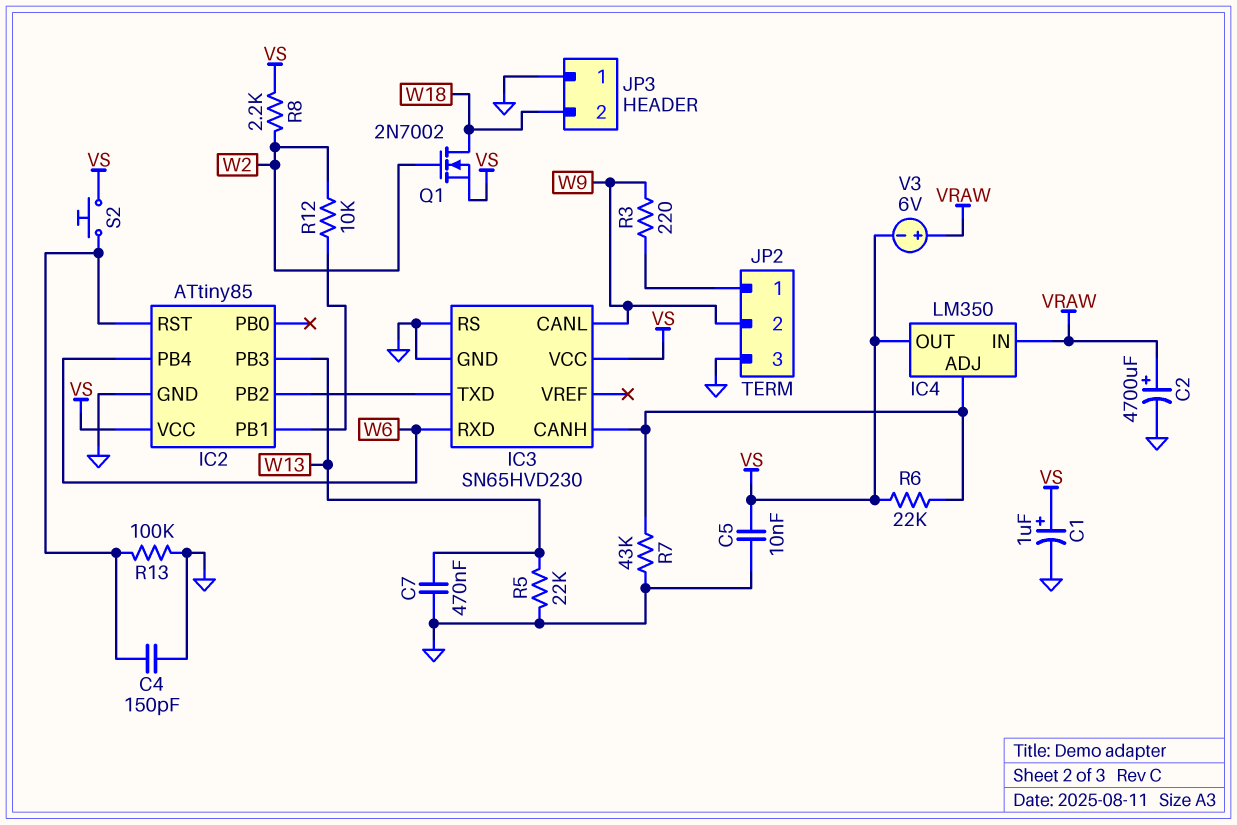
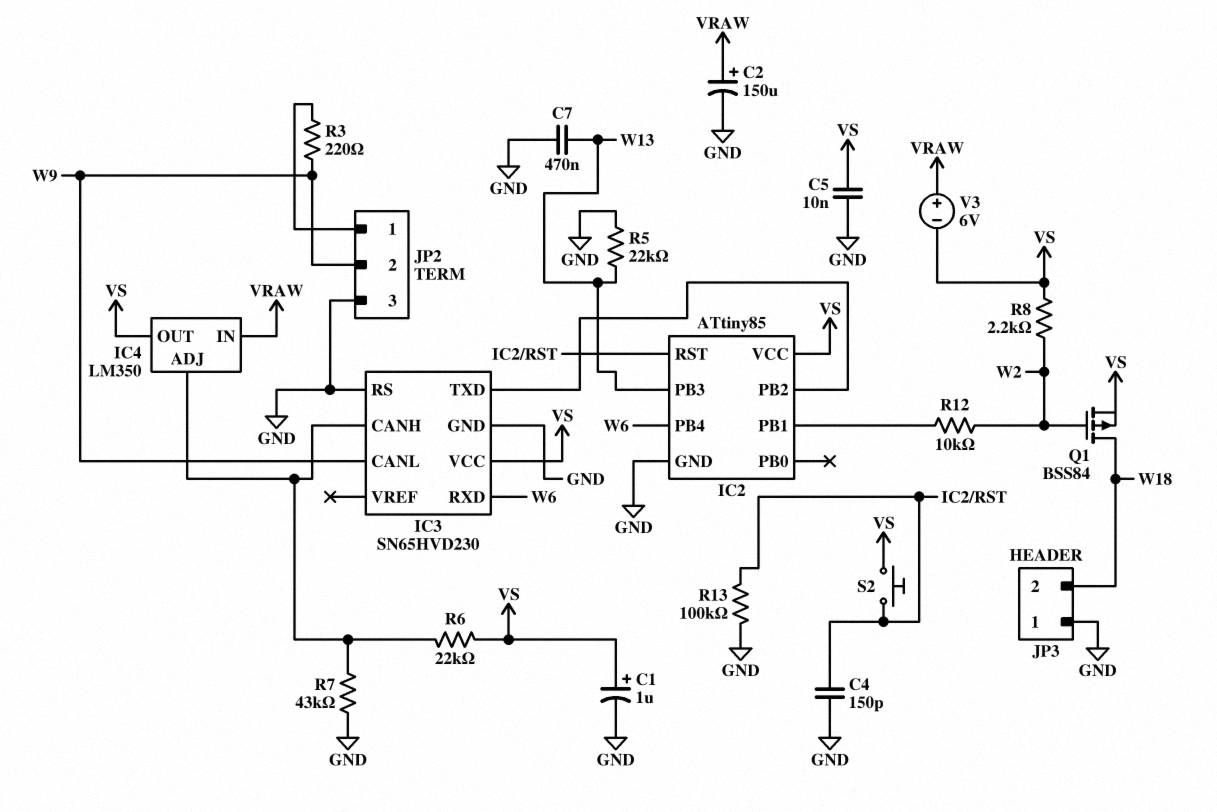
C2: 4700uF (plus VRAW, minus GND) -> 150uF (plus VRAW, minus GND)
Q1: NMOS 2N7002 (G W2, D W18, S VS) -> PMOS BSS84 (G W2, D W18, S VS)

